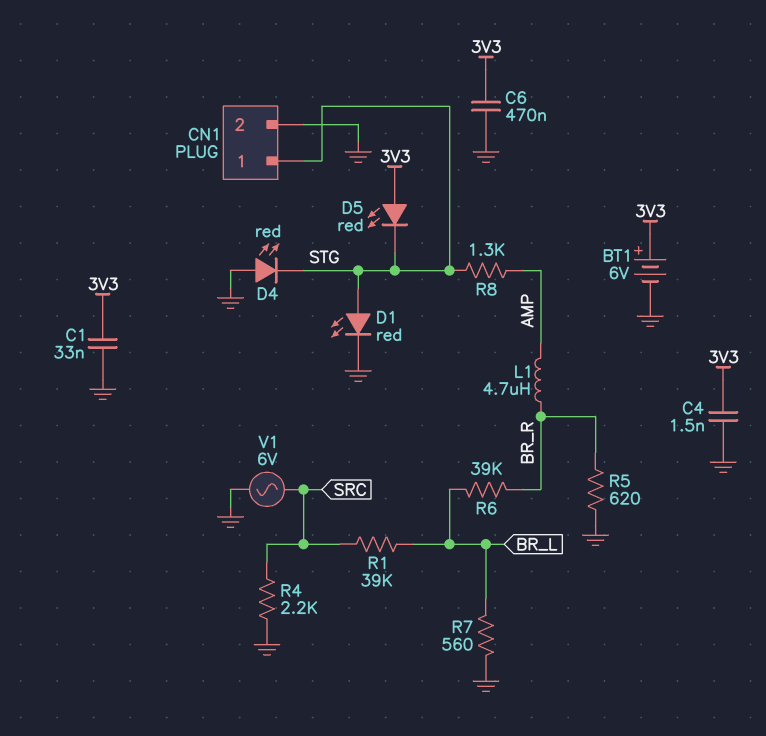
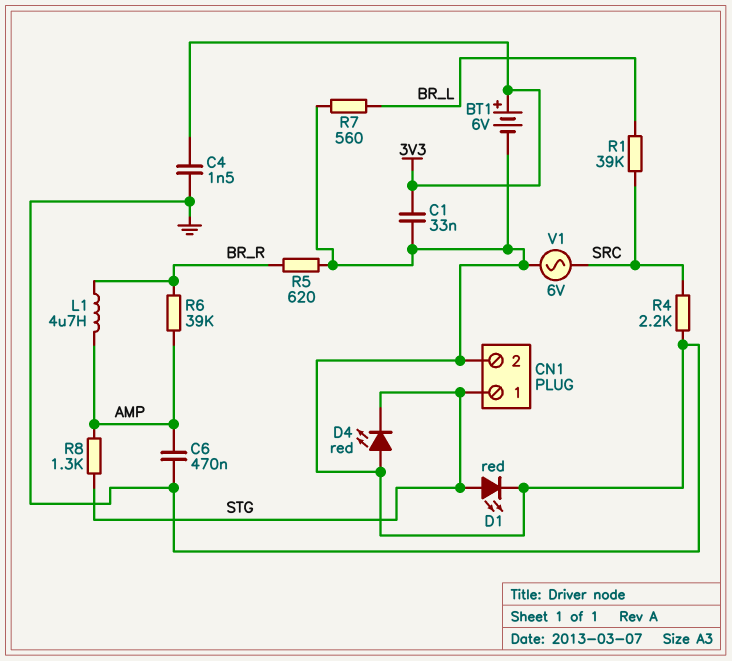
C6: 470nF (3V3, GND) -> 470nF (AMP, GND)
D5: LED red (A 3V3, K STG) -> none
R6: 39k (BR_L, BR_R) -> 39k (AMP, BR_R)

